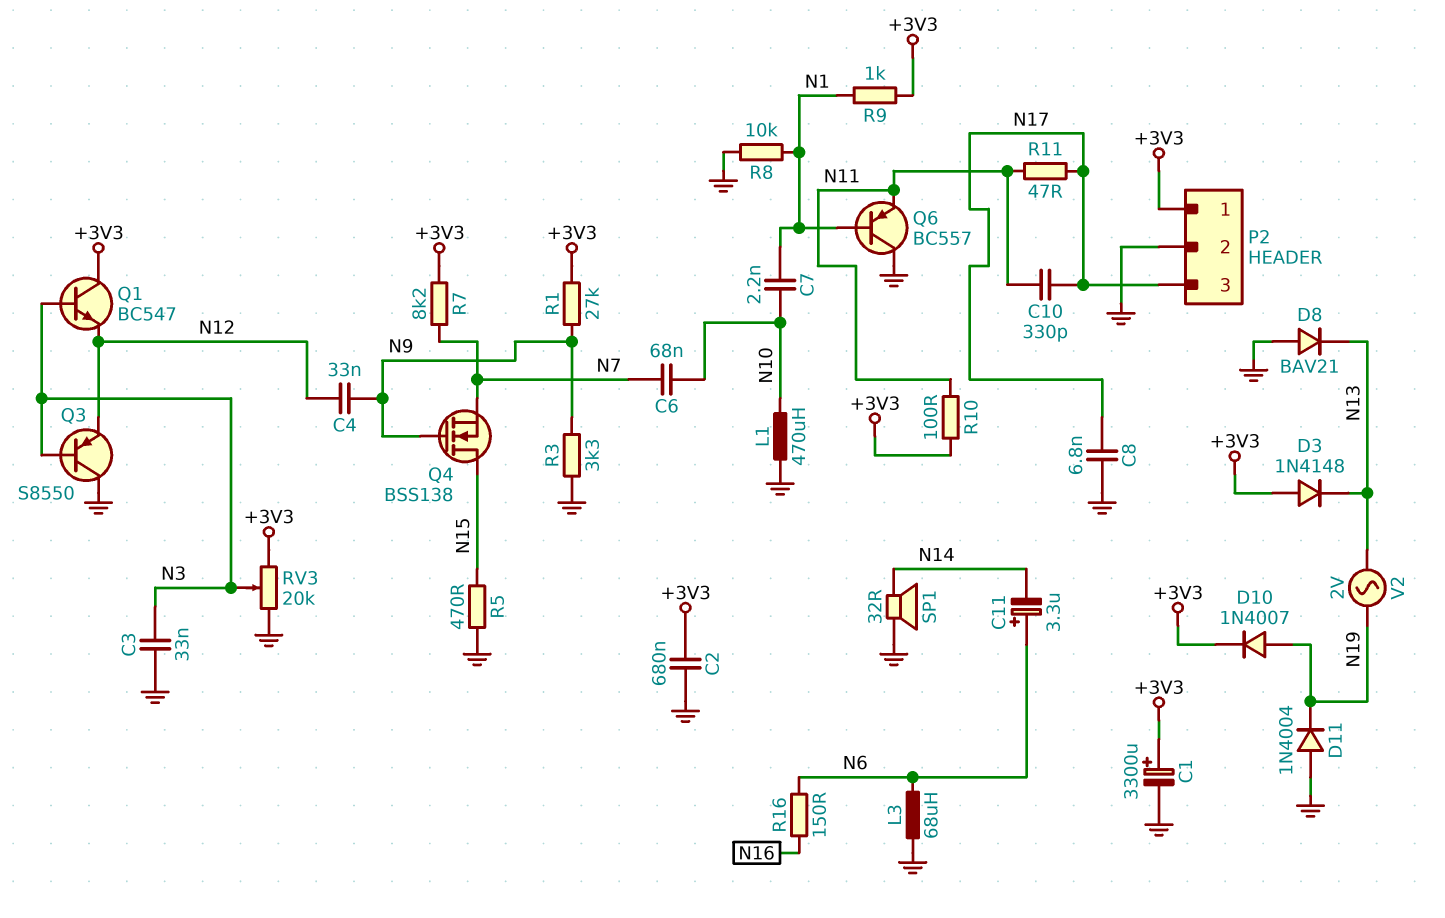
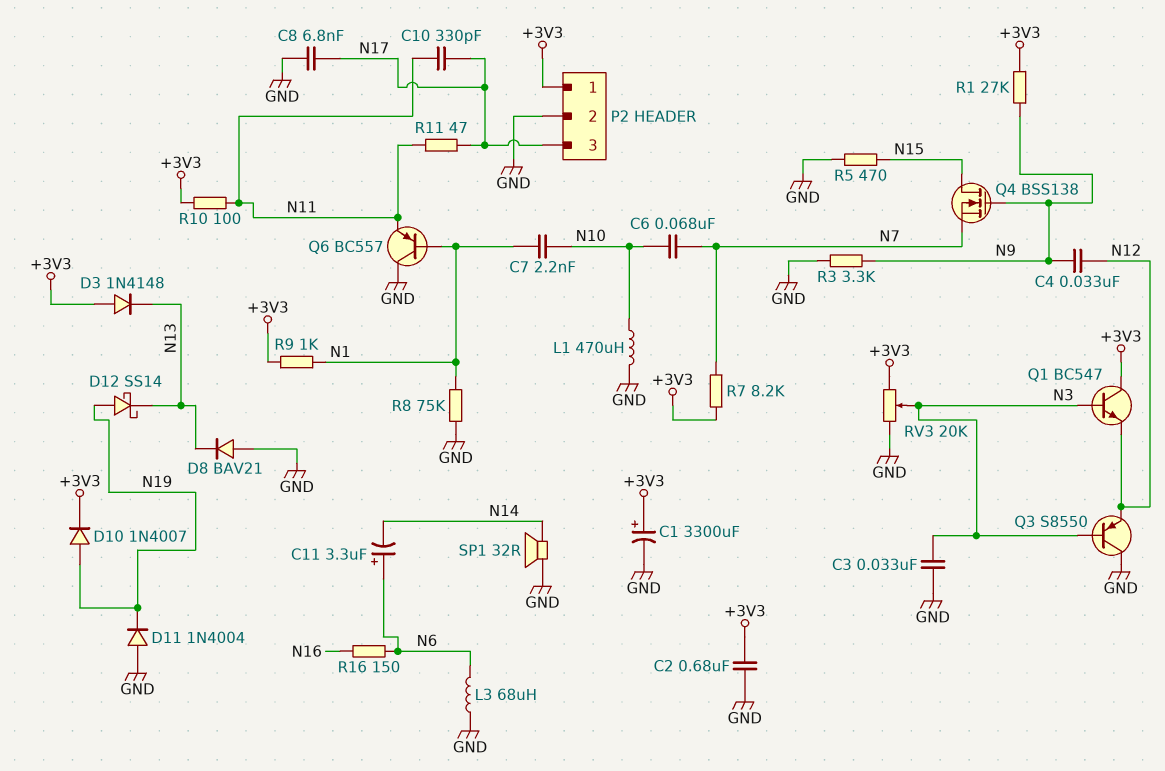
D12: none -> schottky SS14 (A N19, K N13)
R8: 10k (GND, N1) -> 75k (GND, N1)
V2: AC 2V (N13, N19) -> none

